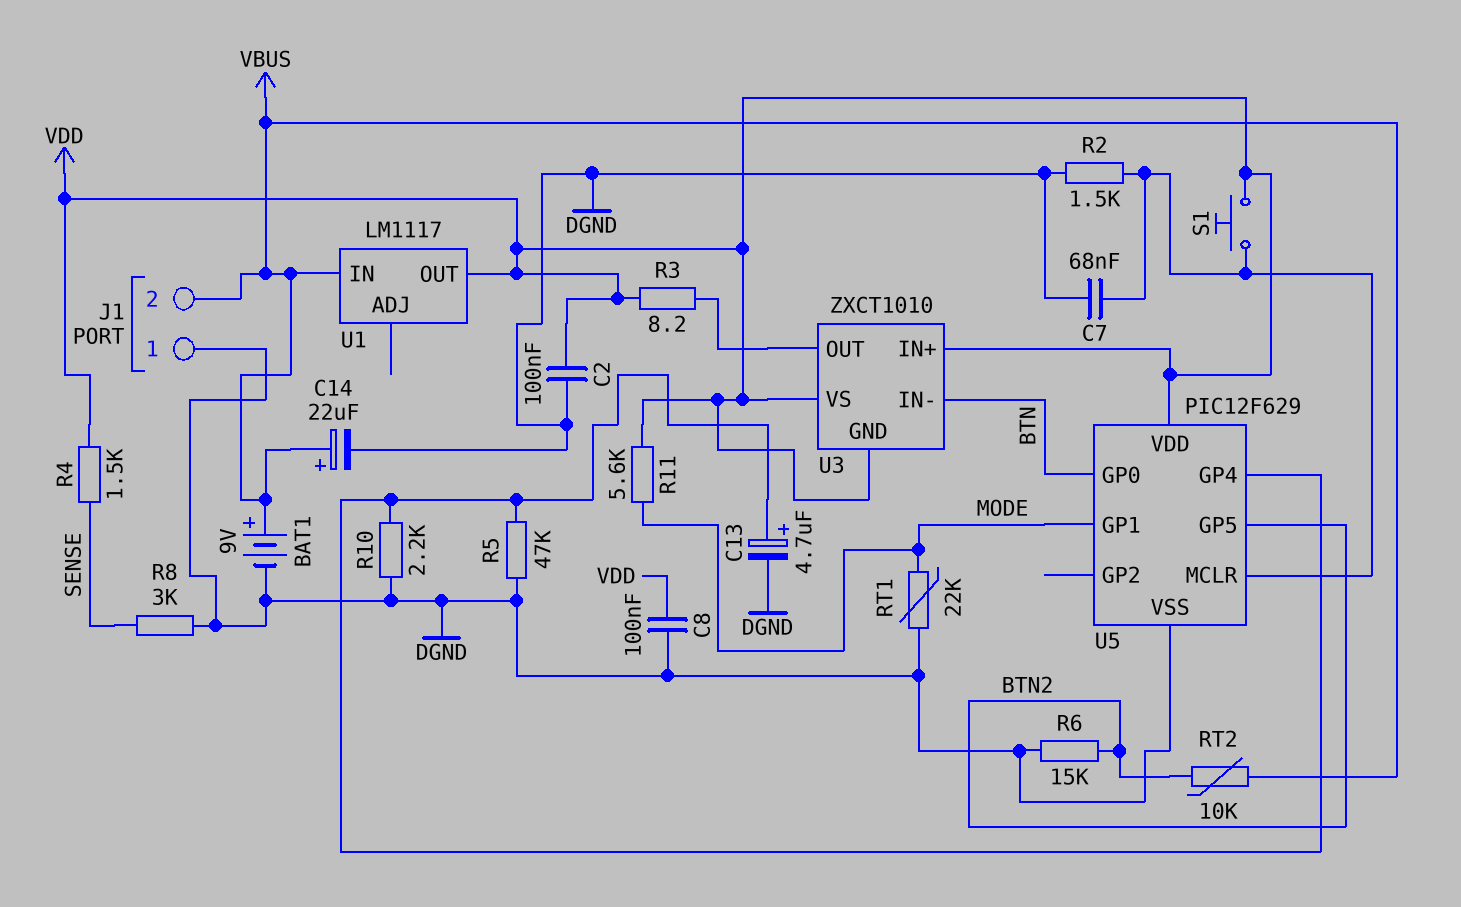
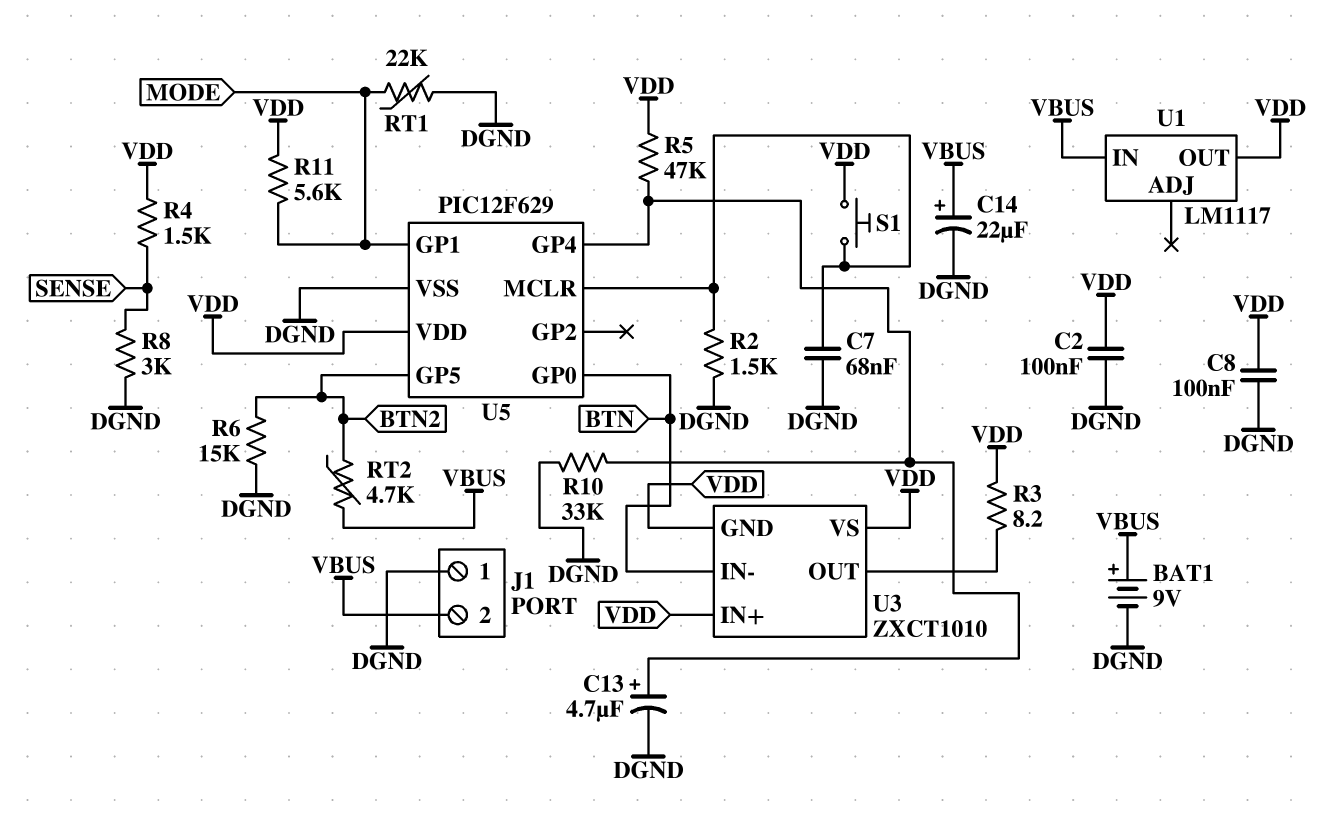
R5: 47k (DGND, U5/GP4) -> 47k (U5/GP4, VDD)
R10: 2.2k (DGND, U5/GP4) -> 33k (DGND, U5/GP4)
RT2: 10k (BTN2, VBUS) -> 4.7k (BTN2, VBUS)

